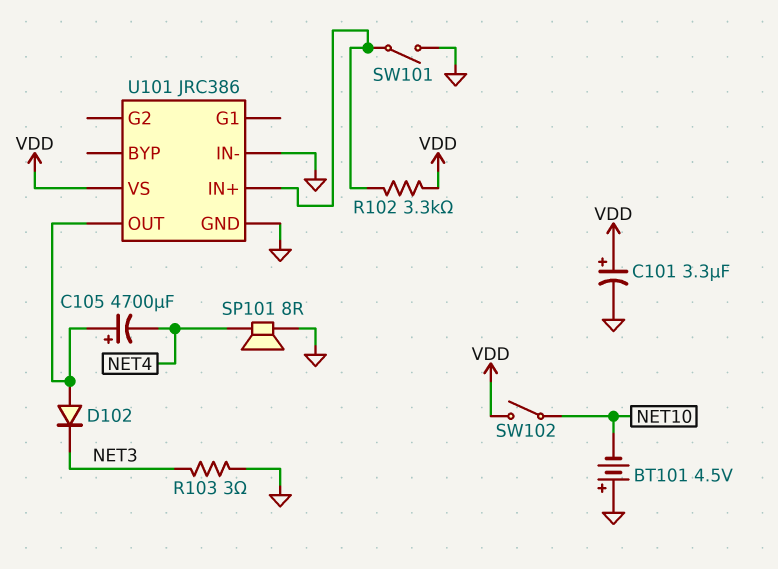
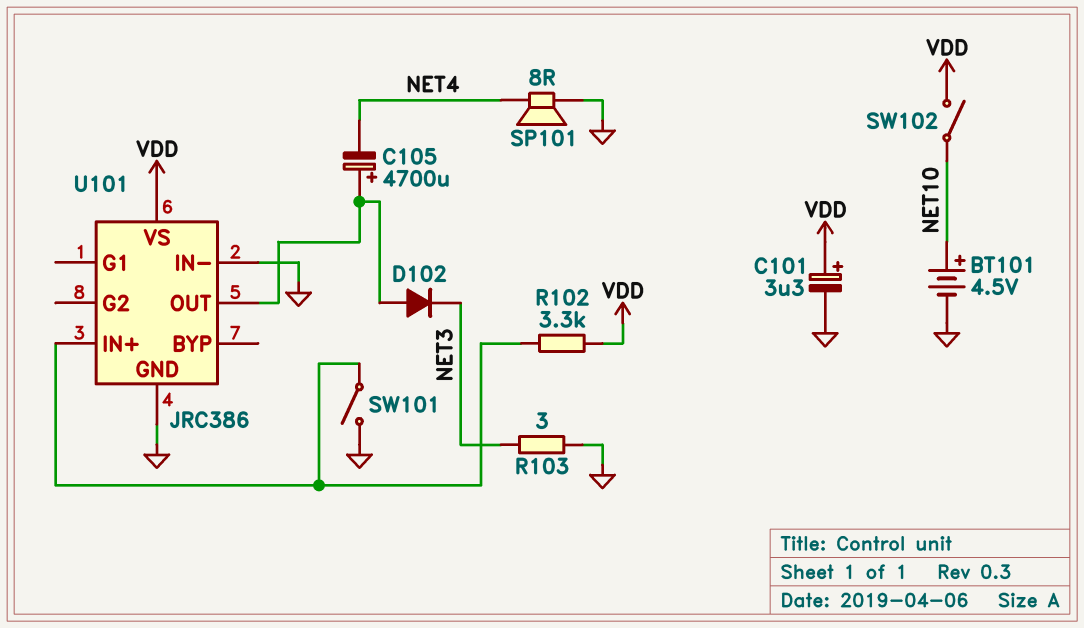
BT101: 4.5V (plus GND, minus NET10) -> 4.5V (plus NET10, minus GND)

